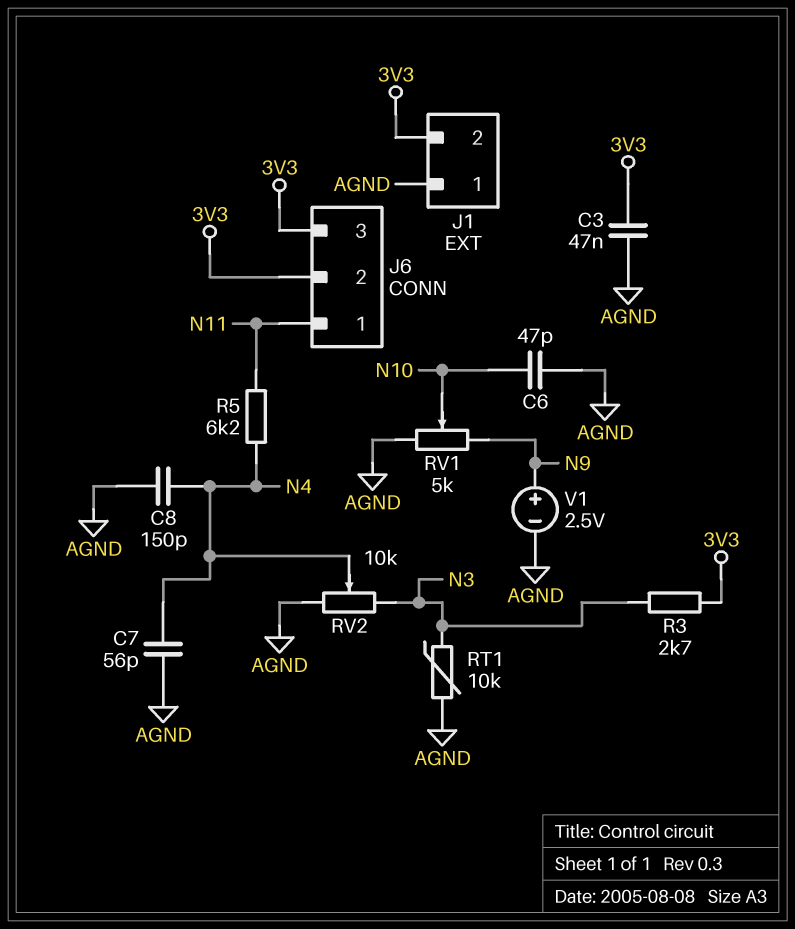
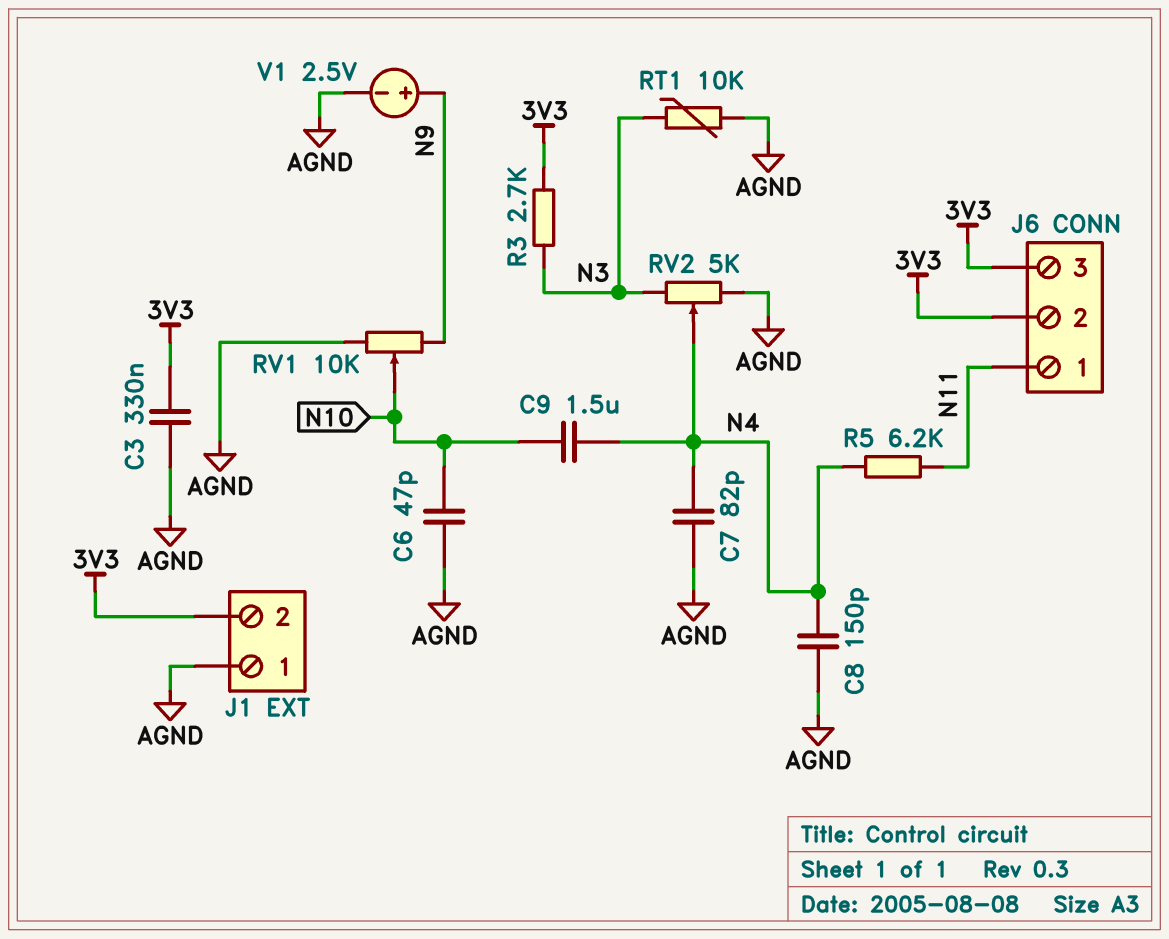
C3: 47nF (3V3, AGND) -> 330nF (3V3, AGND)
C7: 56pF (AGND, N4) -> 82pF (AGND, N4)
C9: none -> 1.5uF (N4, N10)
RV1: 5k (AGND, N9, wiper N10) -> 10k (AGND, N9, wiper N10)
RV2: 10k (AGND, N3, wiper N4) -> 5k (AGND, N3, wiper N4)

